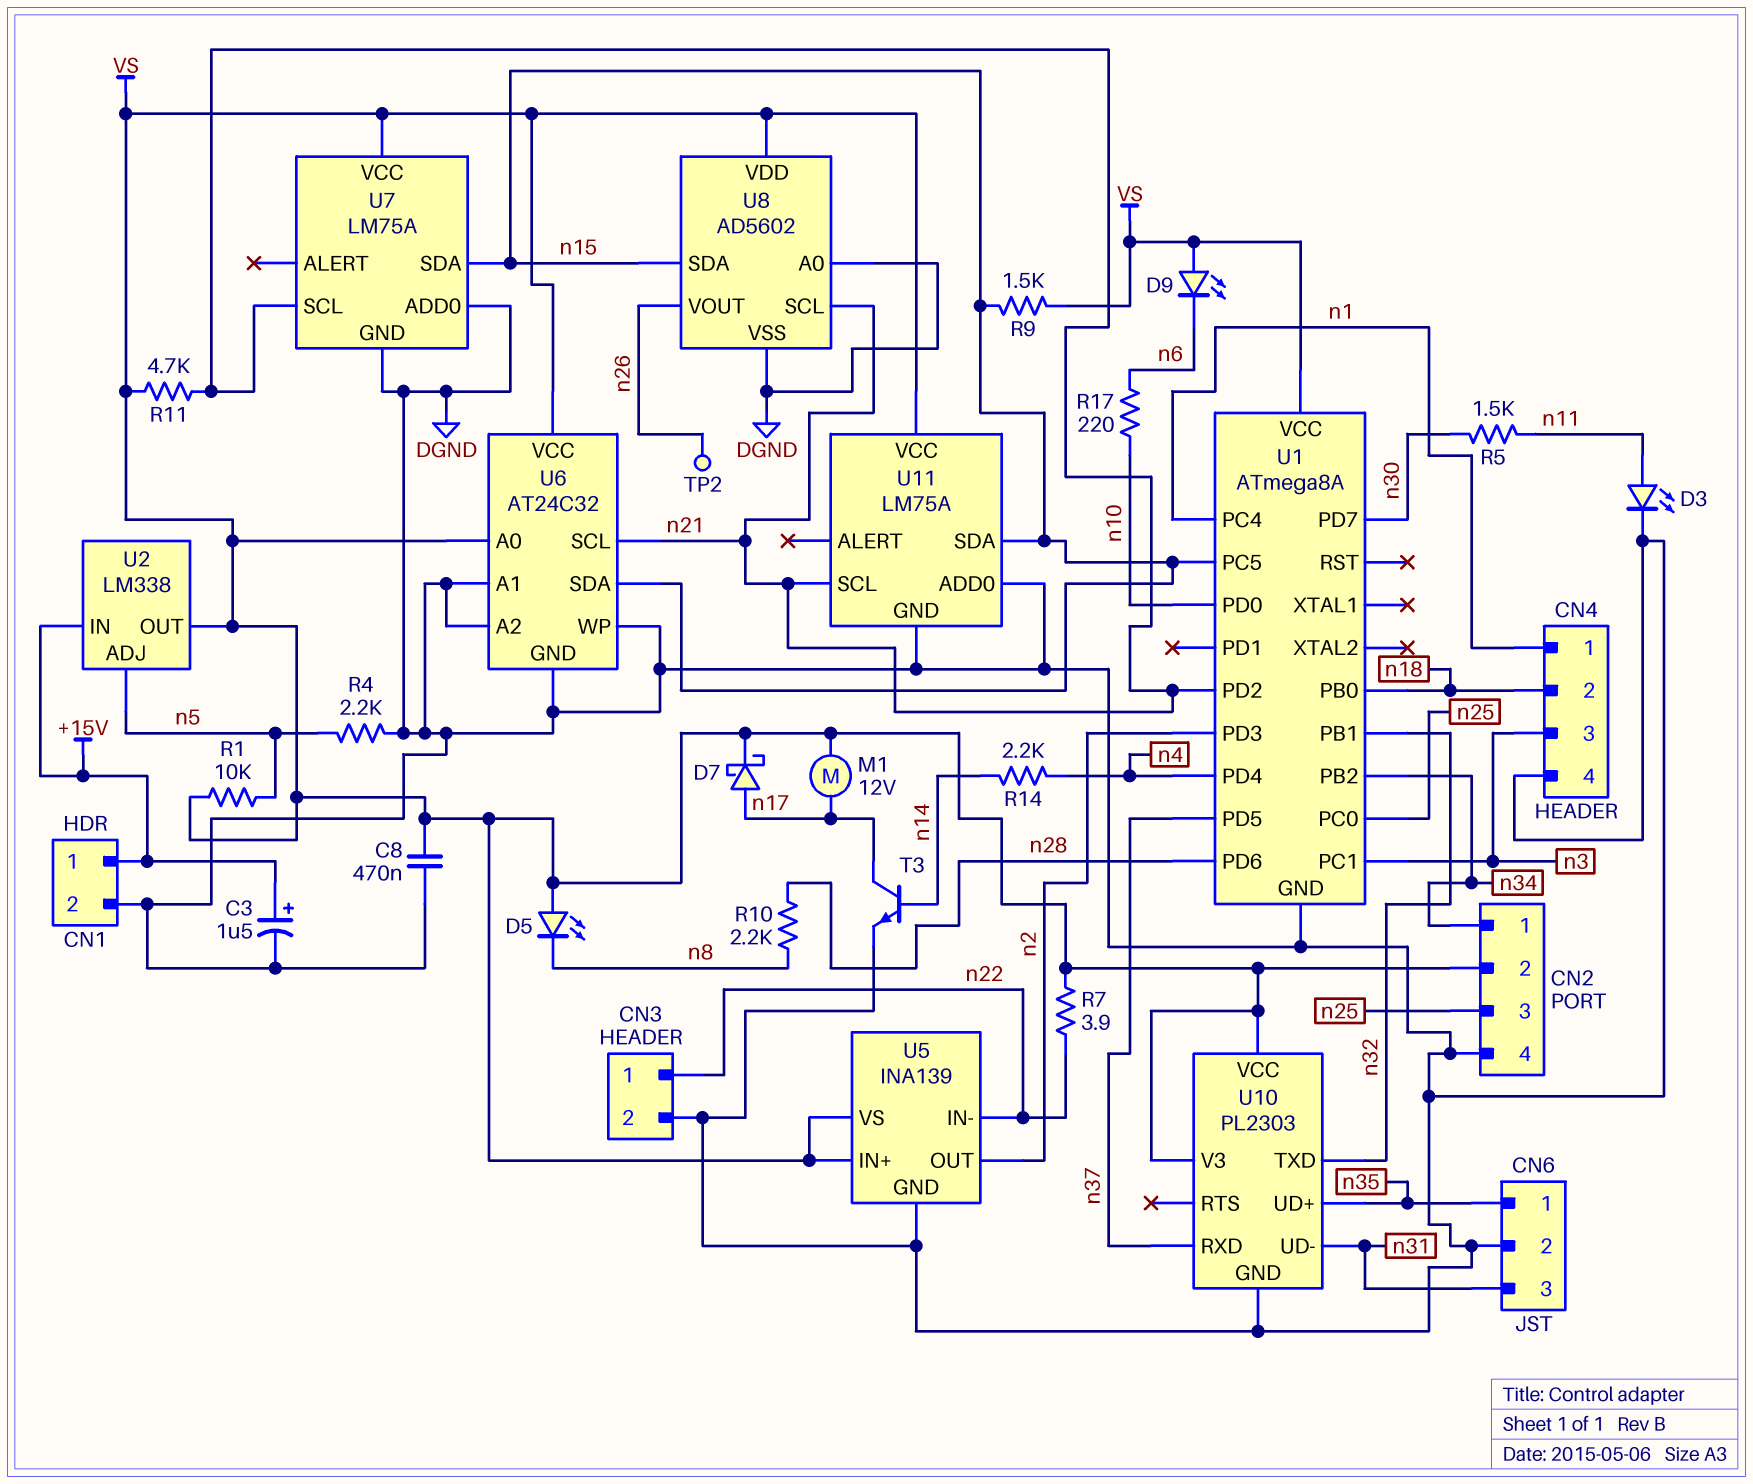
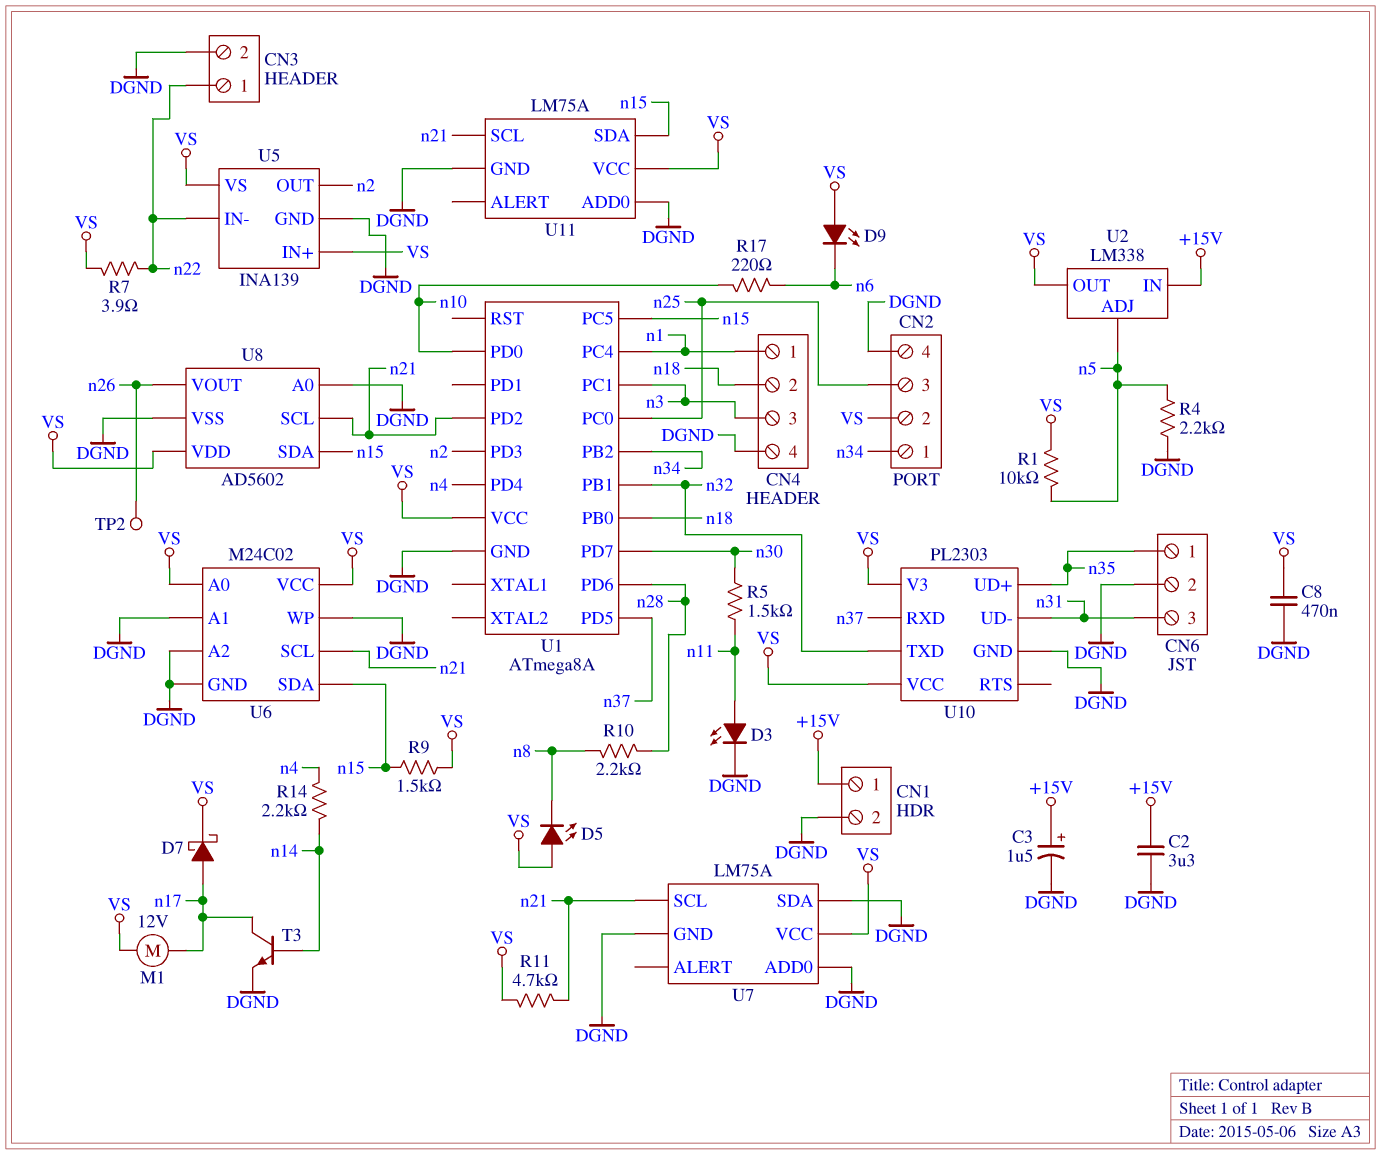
C2: none -> 3.3uF (+15V, DGND)
U6: AT24C32 -> M24C02
U7 pin SDA: n15 -> DGND

